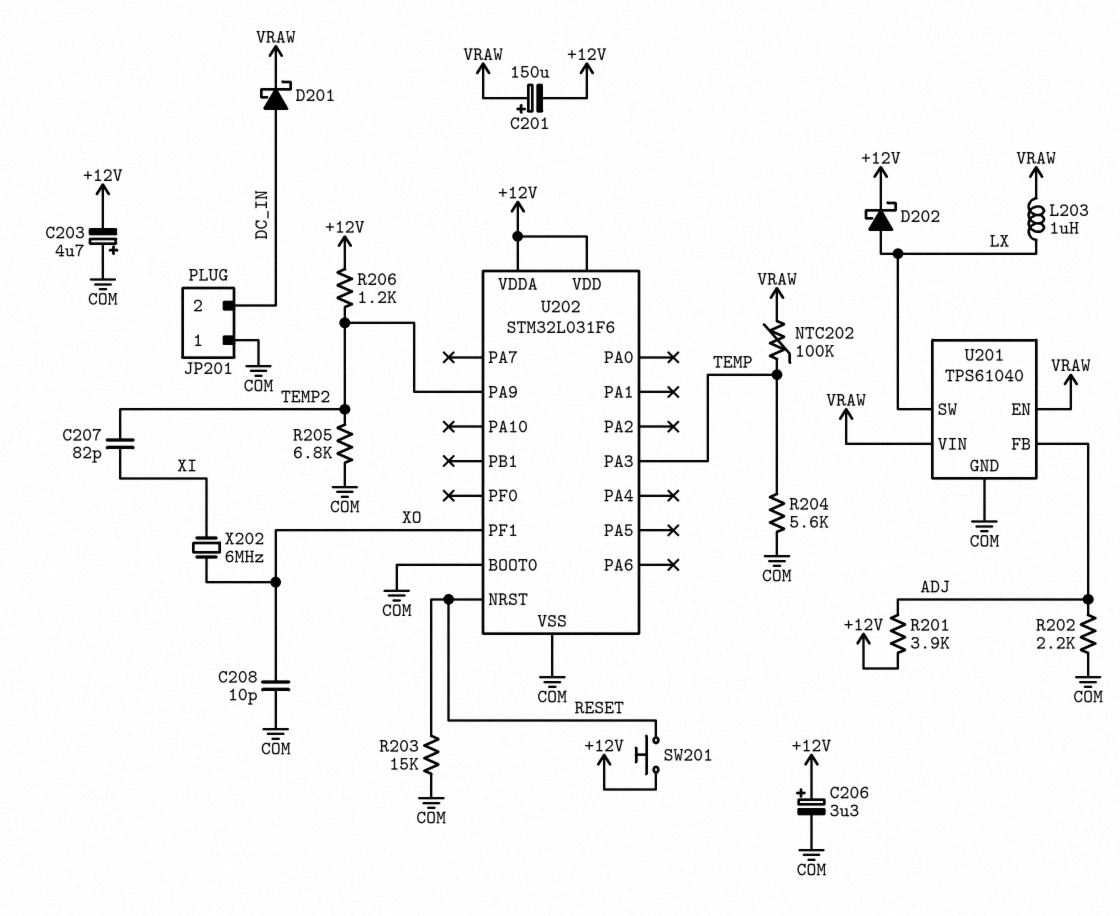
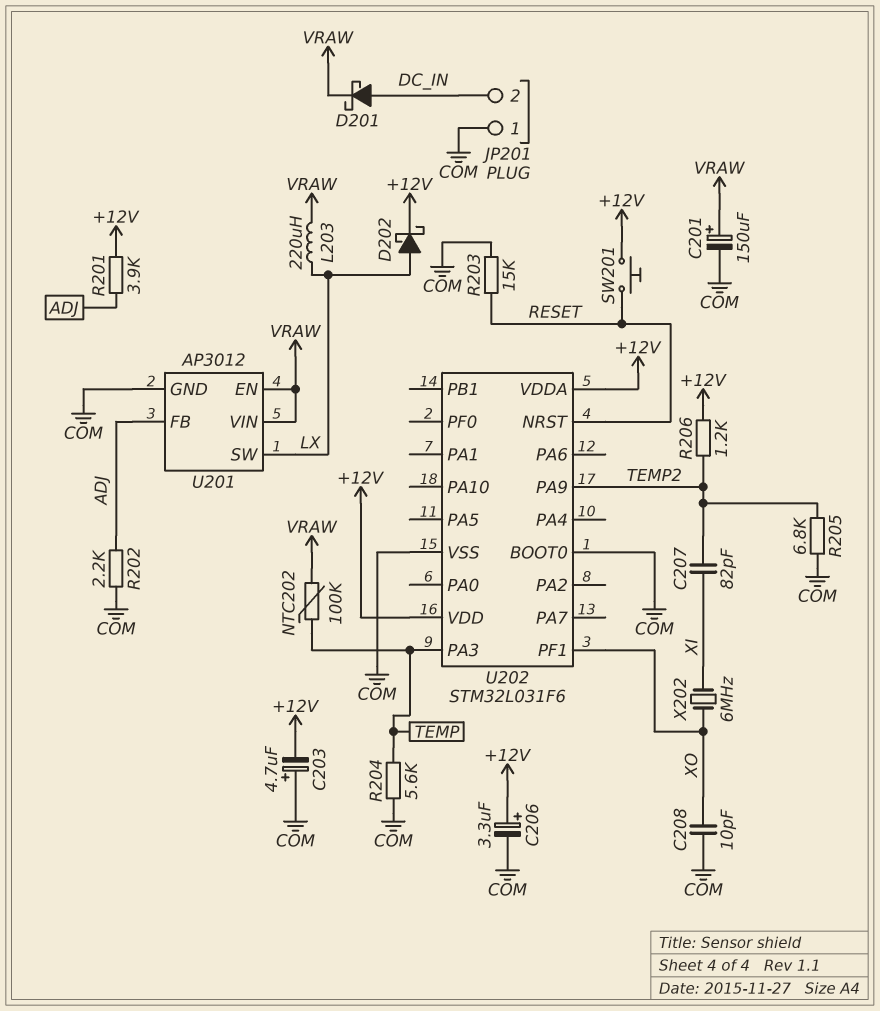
C201: 150uF (plus VRAW, minus +12V) -> 150uF (plus VRAW, minus COM)
L203: 1uH (LX, VRAW) -> 220uH (LX, VRAW)
U201: TPS61040 -> AP3012

